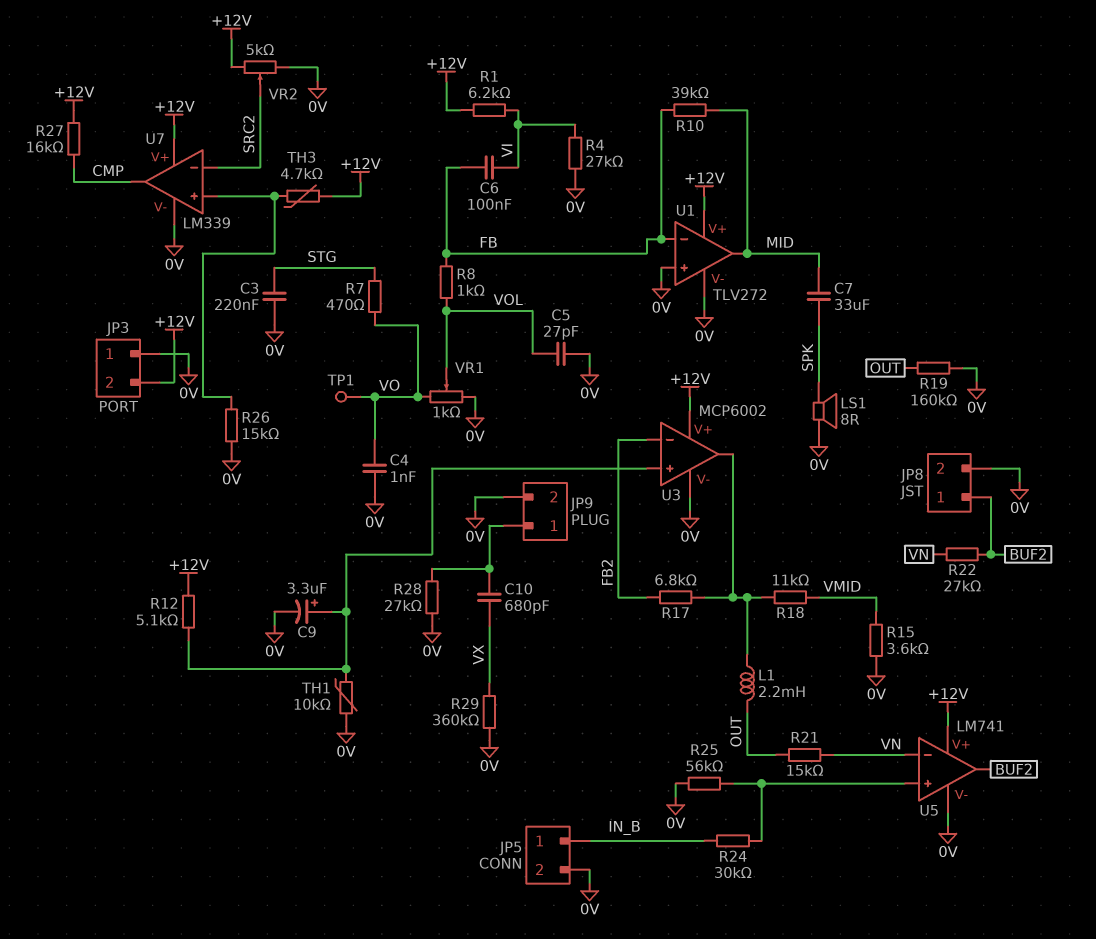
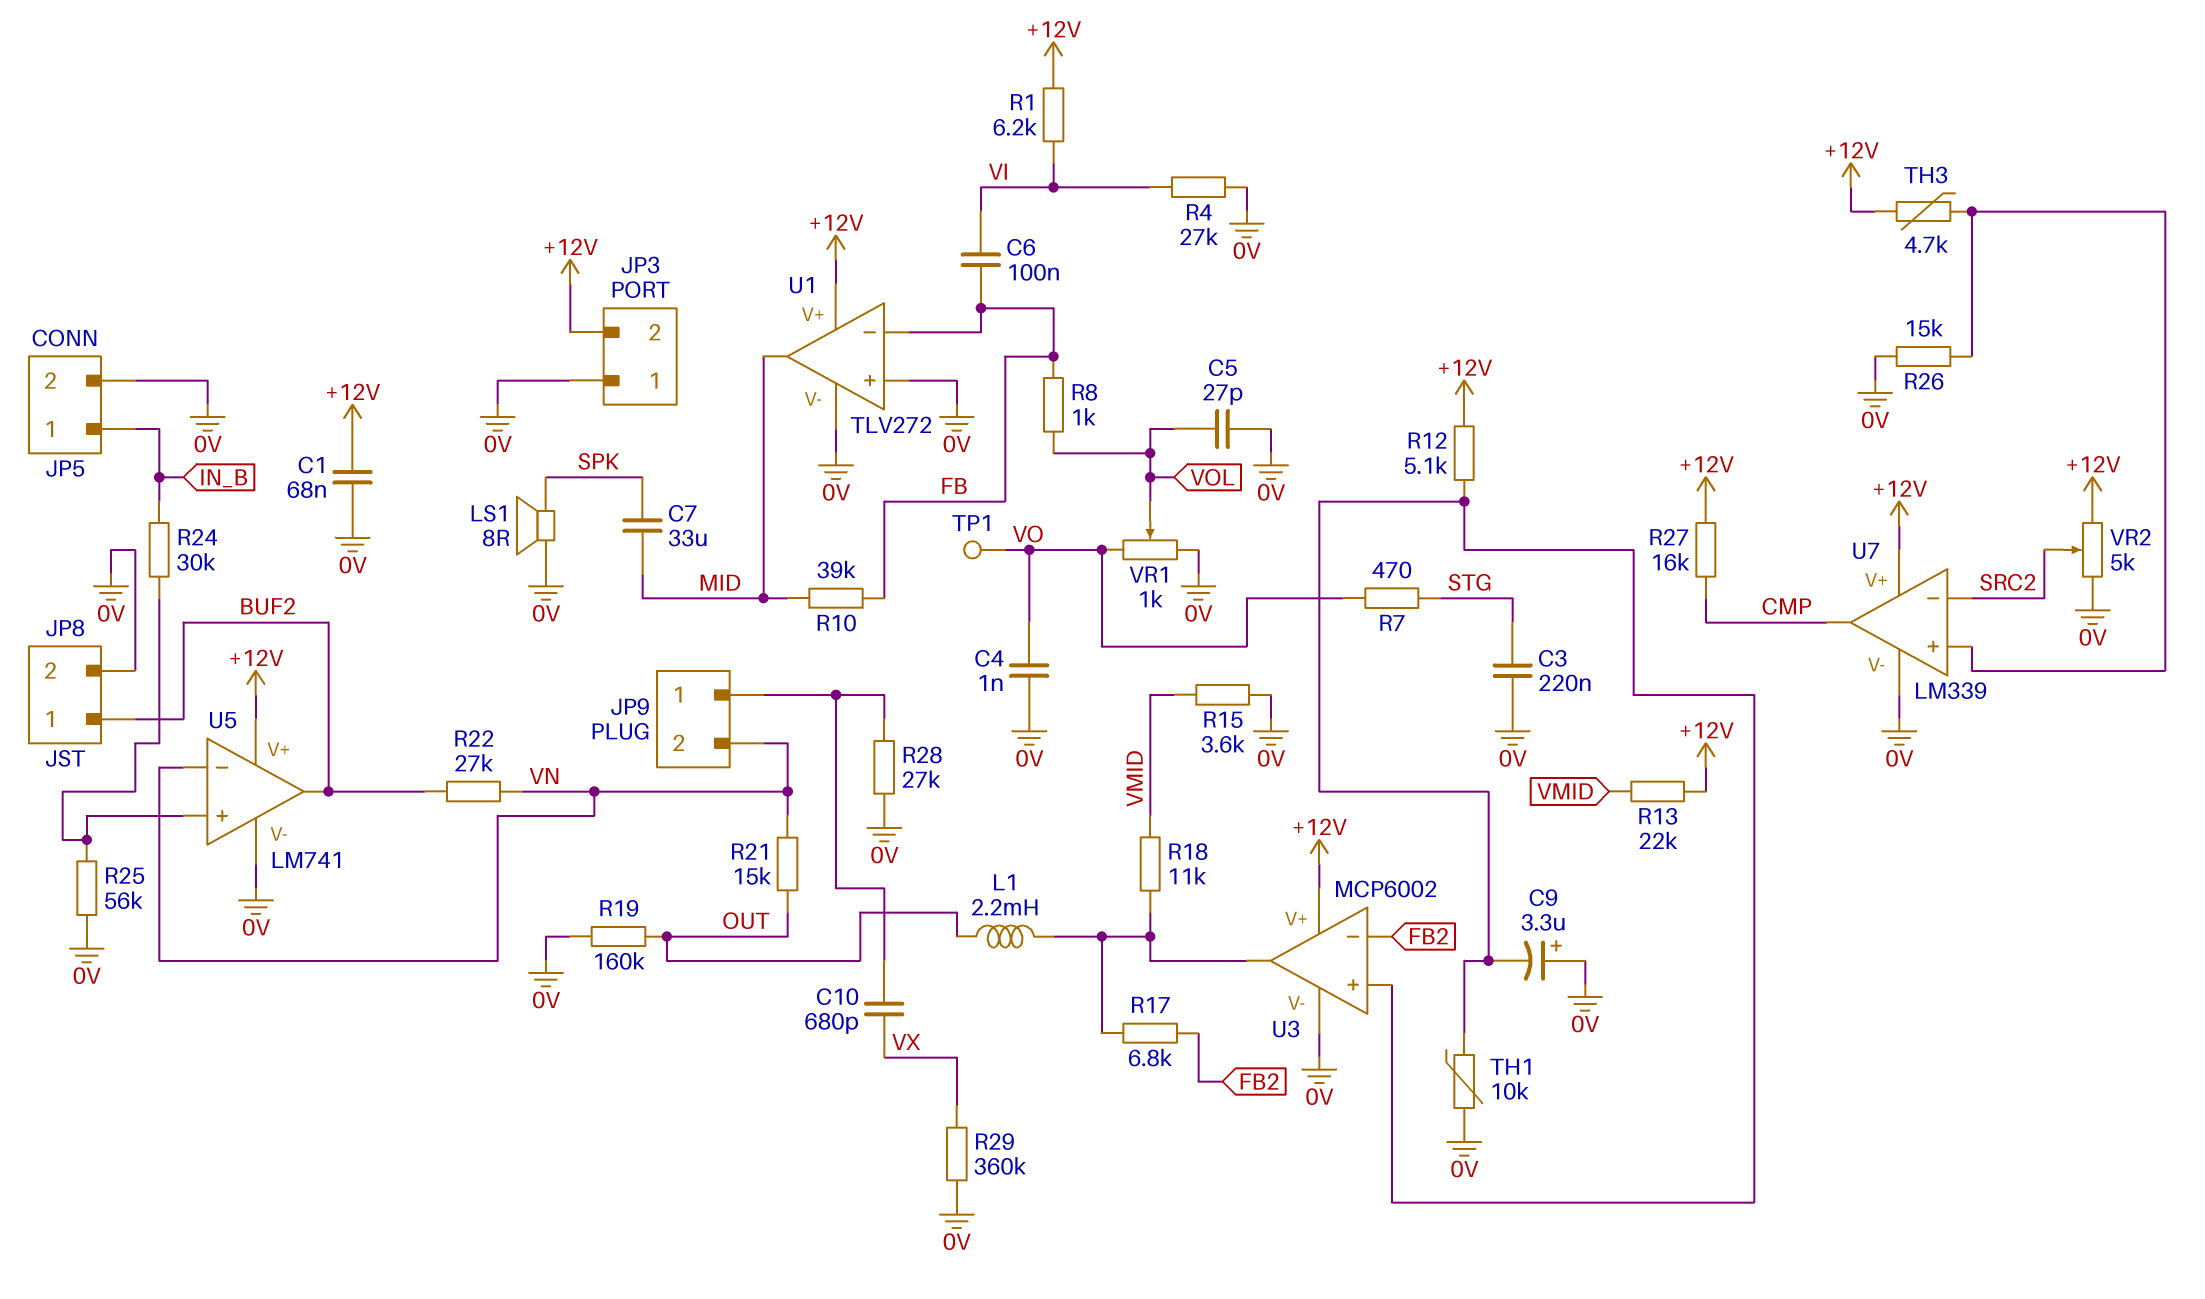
C1: none -> 68nF (+12V, 0V)
C9: 3.3uF (plus U3/in+, minus 0V) -> 3.3uF (plus 0V, minus U3/in+)
JP9 pin 2: 0V -> VN
R13: none -> 22k (+12V, VMID)

